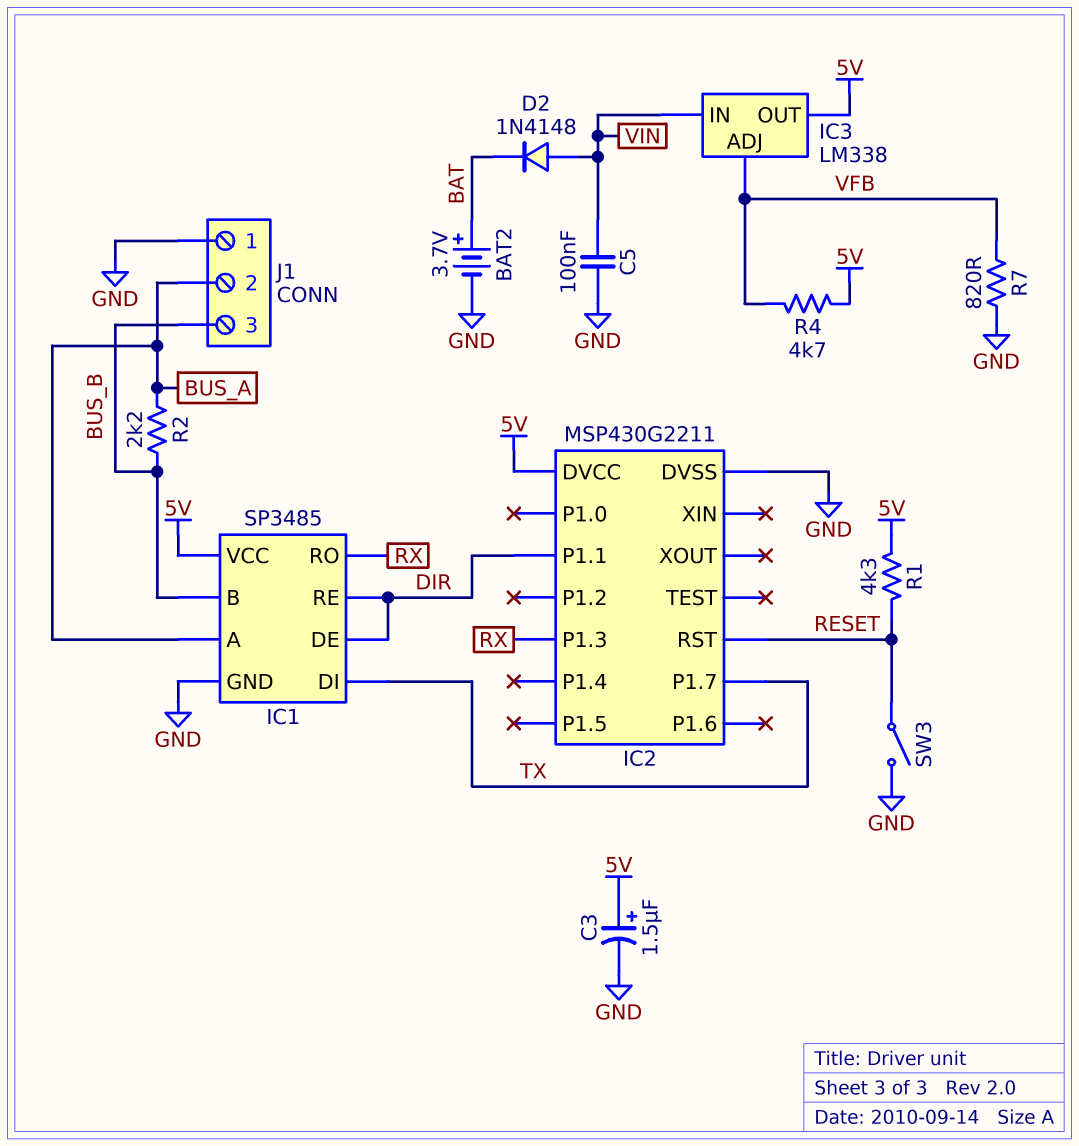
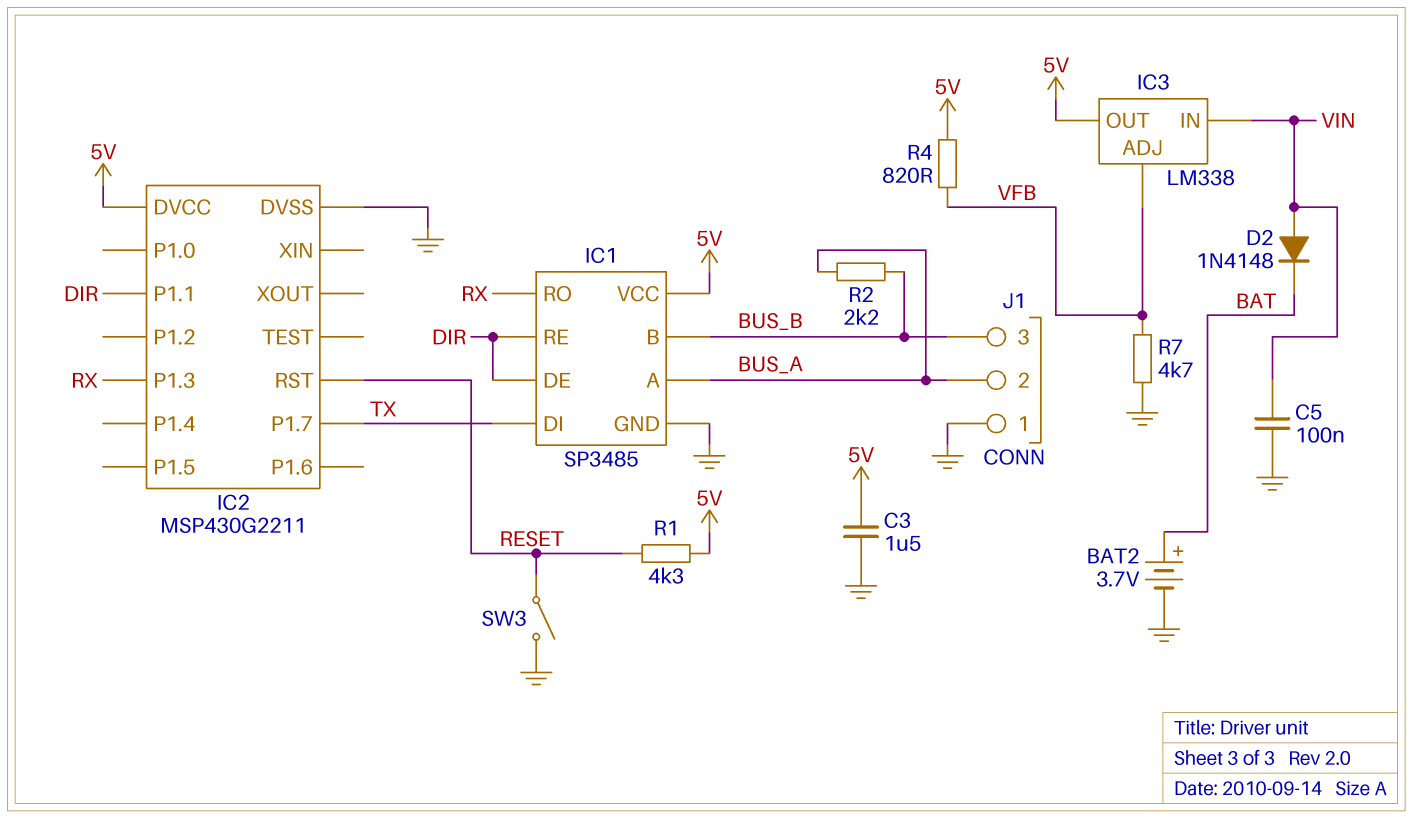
C3: 1.5uF (plus 5V, minus GND) -> 1.5uF (5V, GND)
R4: 4.7k (5V, VFB) -> 820 (5V, VFB)
R7: 820 (GND, VFB) -> 4.7k (GND, VFB)

